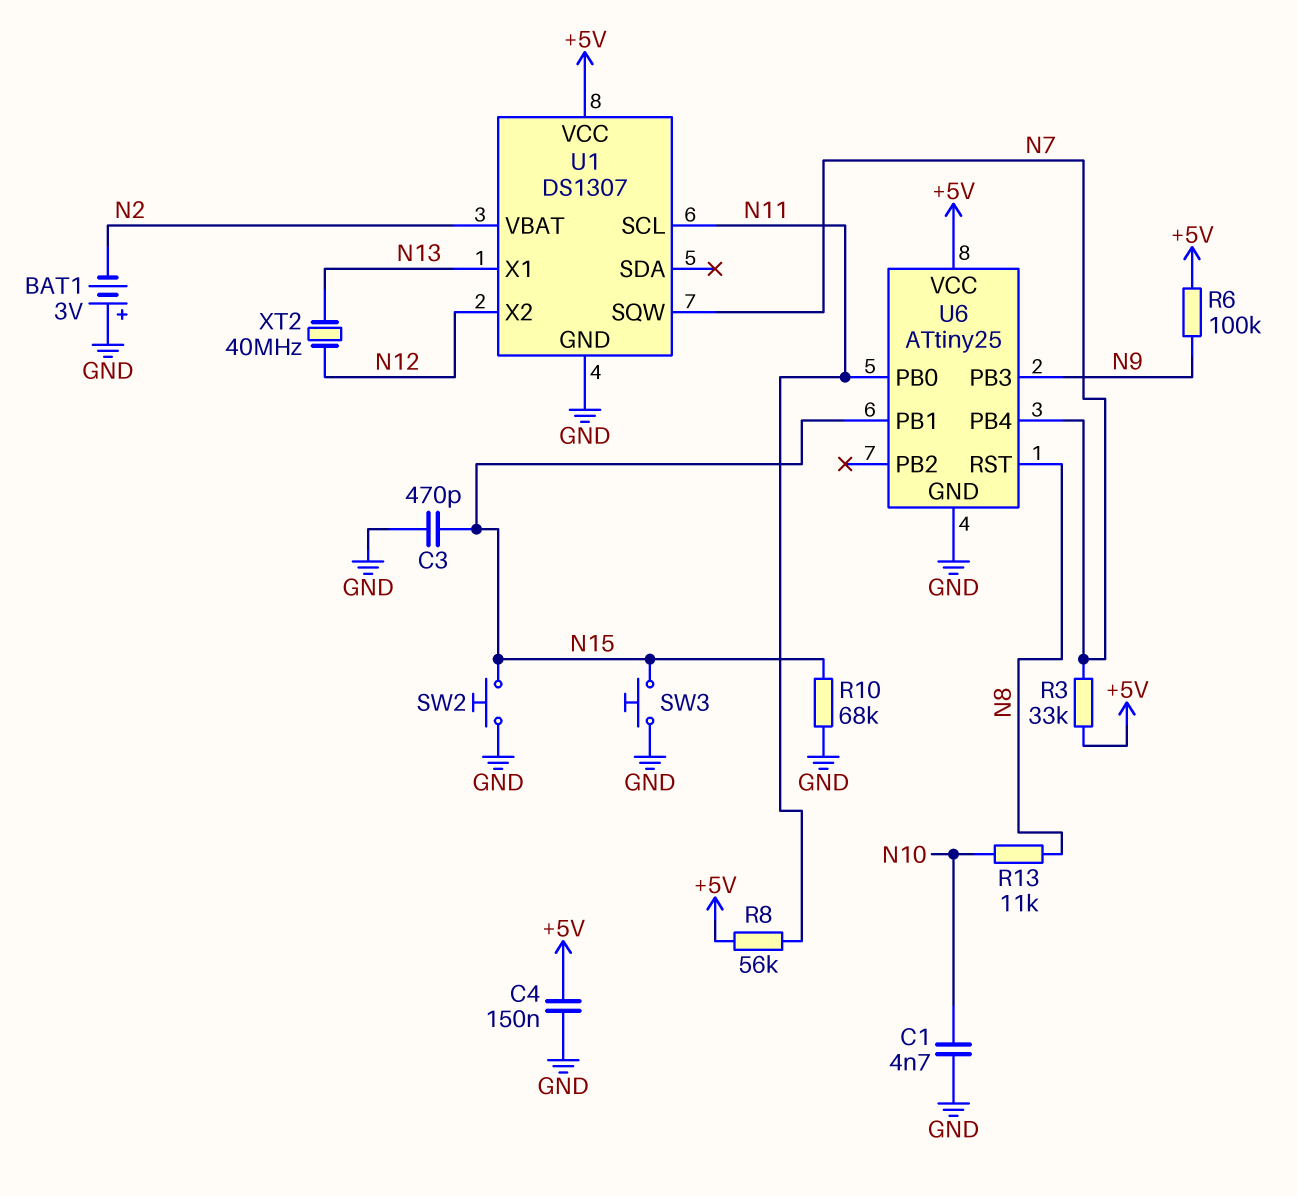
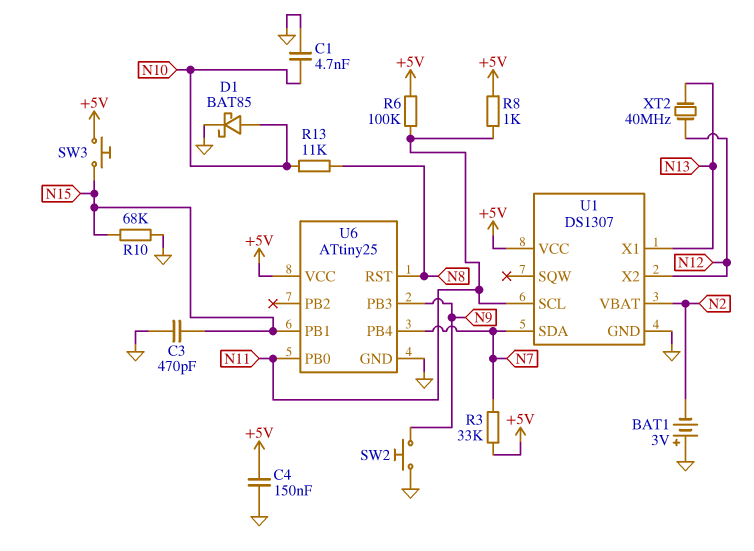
D1: none -> schottky BAT85 (A N10, K GND)
R6: 100k (+5V, N9) -> 100k (+5V, N11)
R8: 56k (+5V, N11) -> 1k (+5V, N11)
SW2: button (GND, N15) -> button (GND, N9)
SW3: button (GND, N15) -> button (+5V, N15)
U1 pin SDA: none -> N7
U1 pin SQW: N7 -> none

